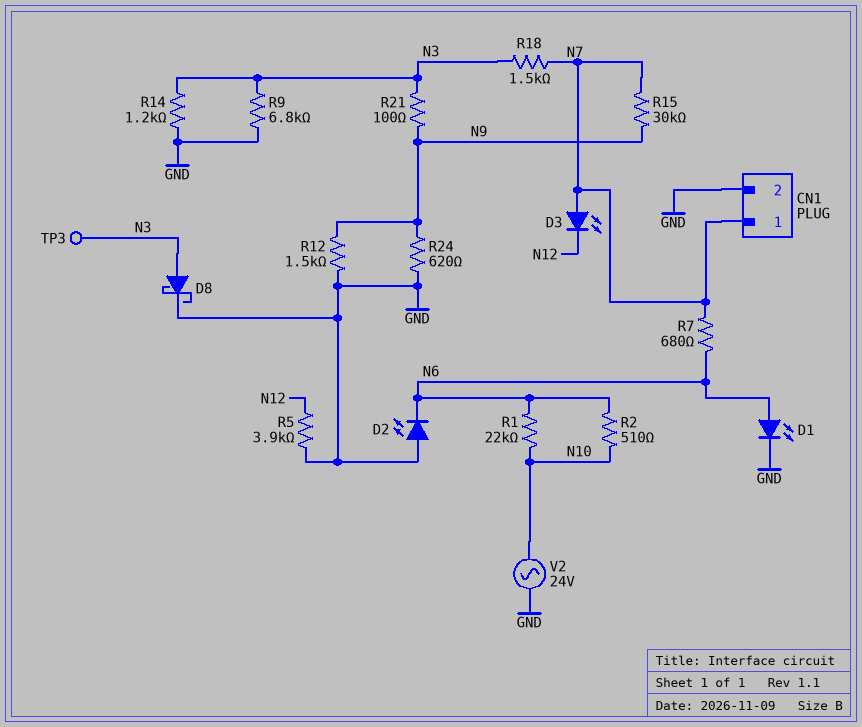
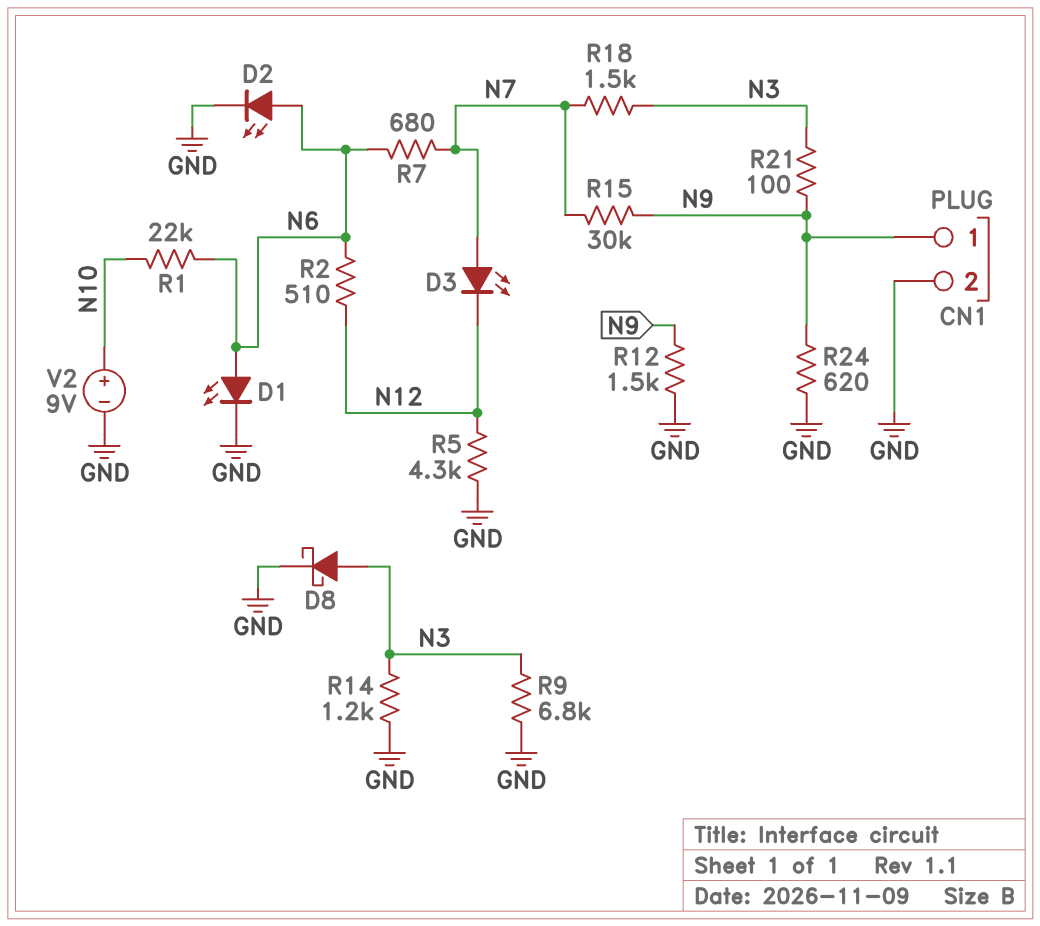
CN1 pin 1: N7 -> N9
D2: LED (A GND, K N6) -> LED (A N6, K GND)
R2: 510 (N6, N10) -> 510 (N6, N12)
R5: 3.9k (GND, N12) -> 4.3k (GND, N12)
TP3: test point (N3) -> none
V2: AC 24V (GND, N10) -> 9V (plus N10, minus GND)

